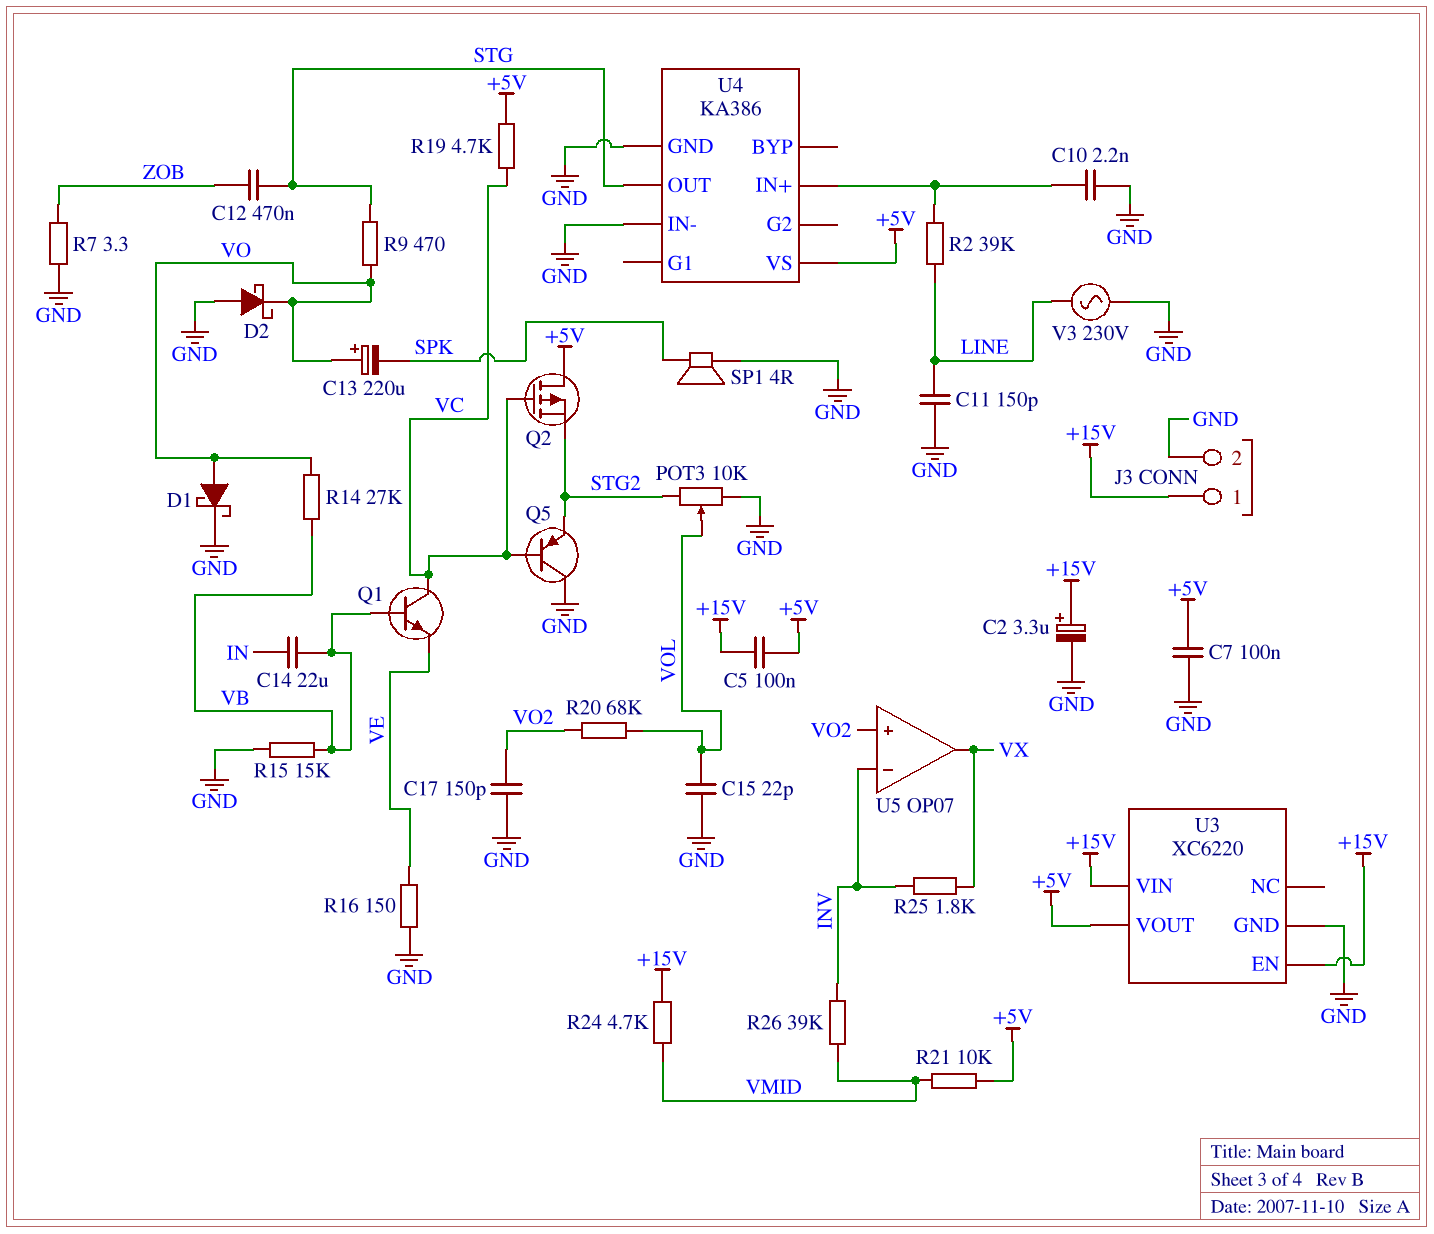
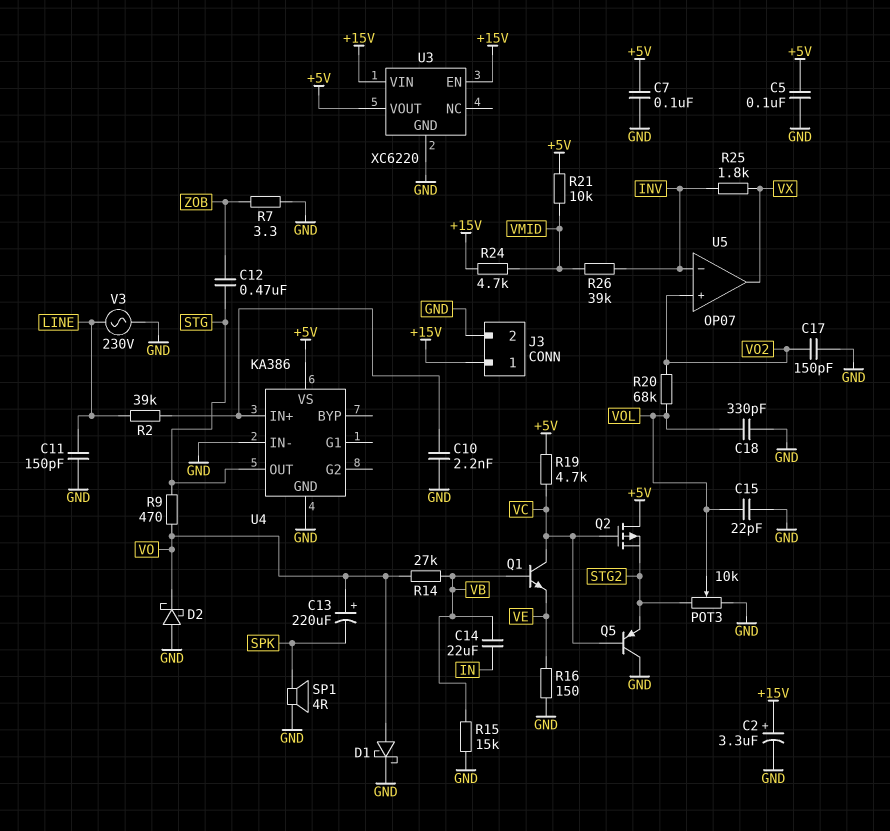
C5: 100nF (+5V, +15V) -> 100nF (+5V, GND)
C18: none -> 330pF (GND, VOL)

